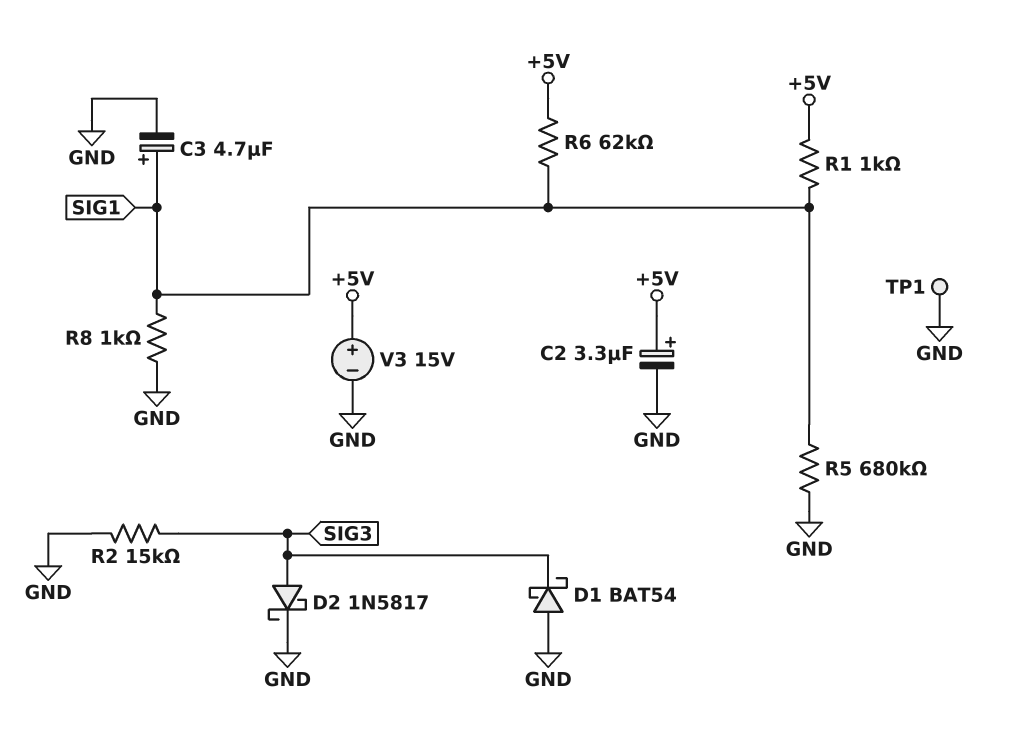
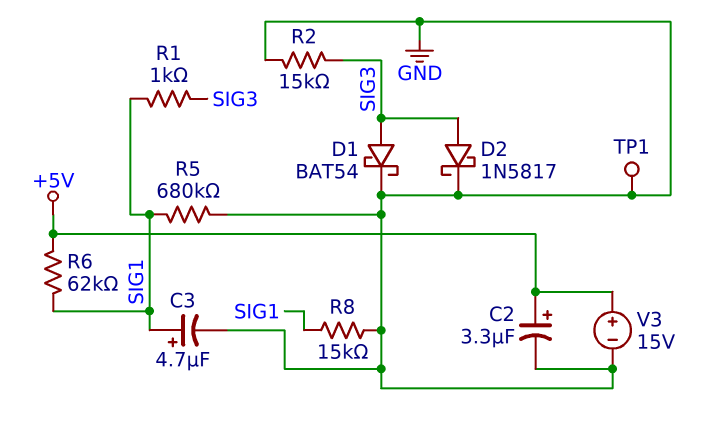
D1: schottky BAT54 (A GND, K SIG3) -> schottky BAT54 (A SIG3, K GND)
R1: 1k (+5V, SIG1) -> 1k (SIG1, SIG3)
R8: 1k (GND, SIG1) -> 15k (GND, SIG1)

